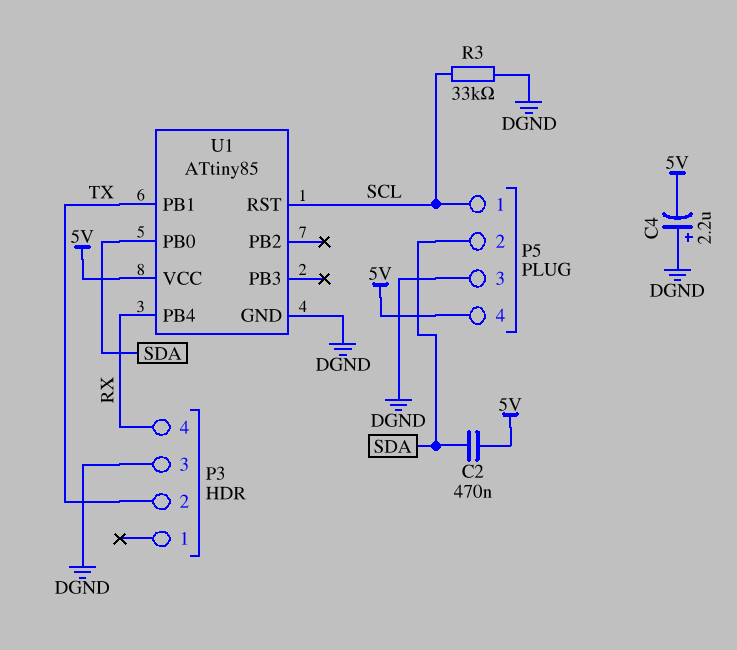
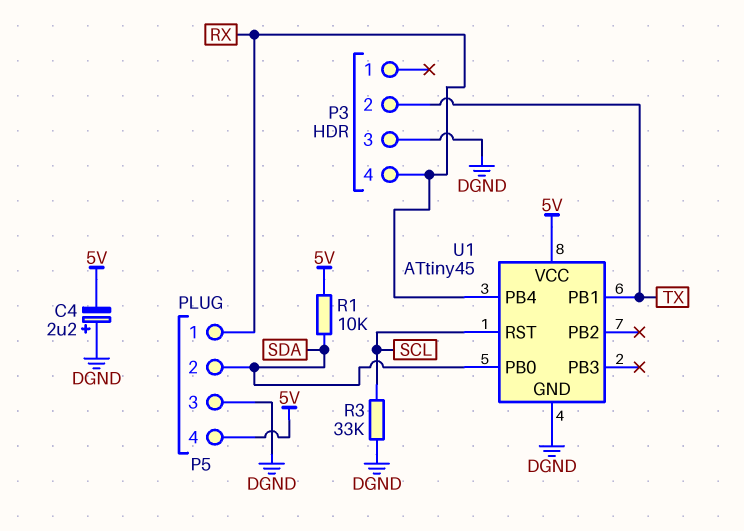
C2: 470nF (5V, SDA) -> none
P5 pin 1: SCL -> RX
R1: none -> 10k (5V, SDA)
U1: ATtiny85 -> ATtiny45

